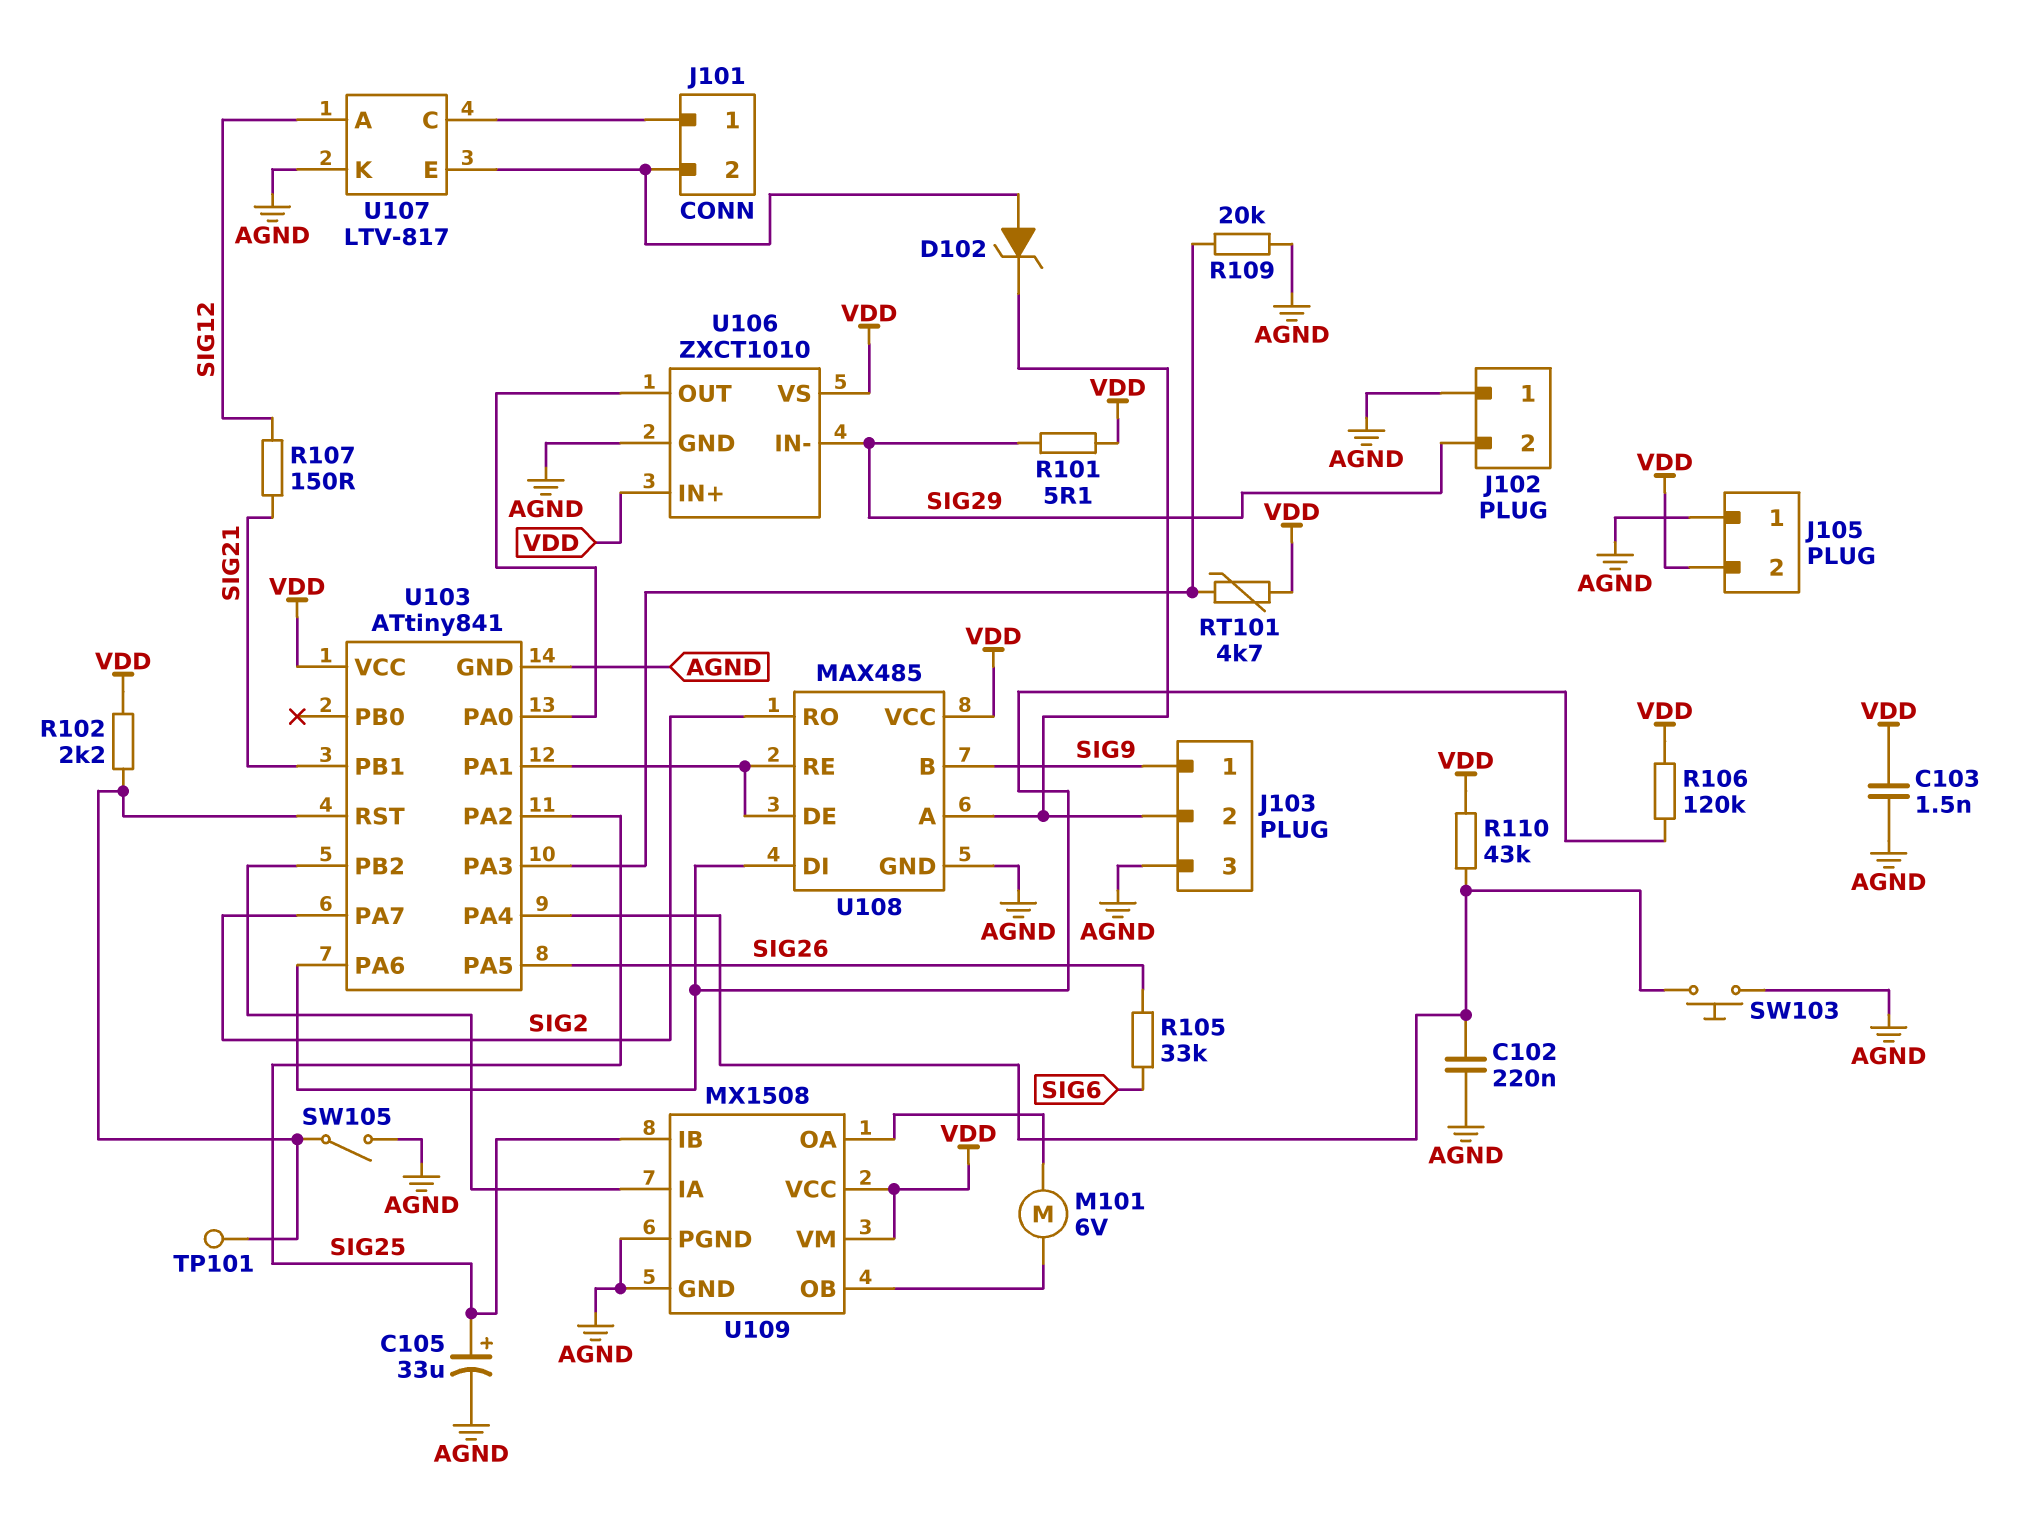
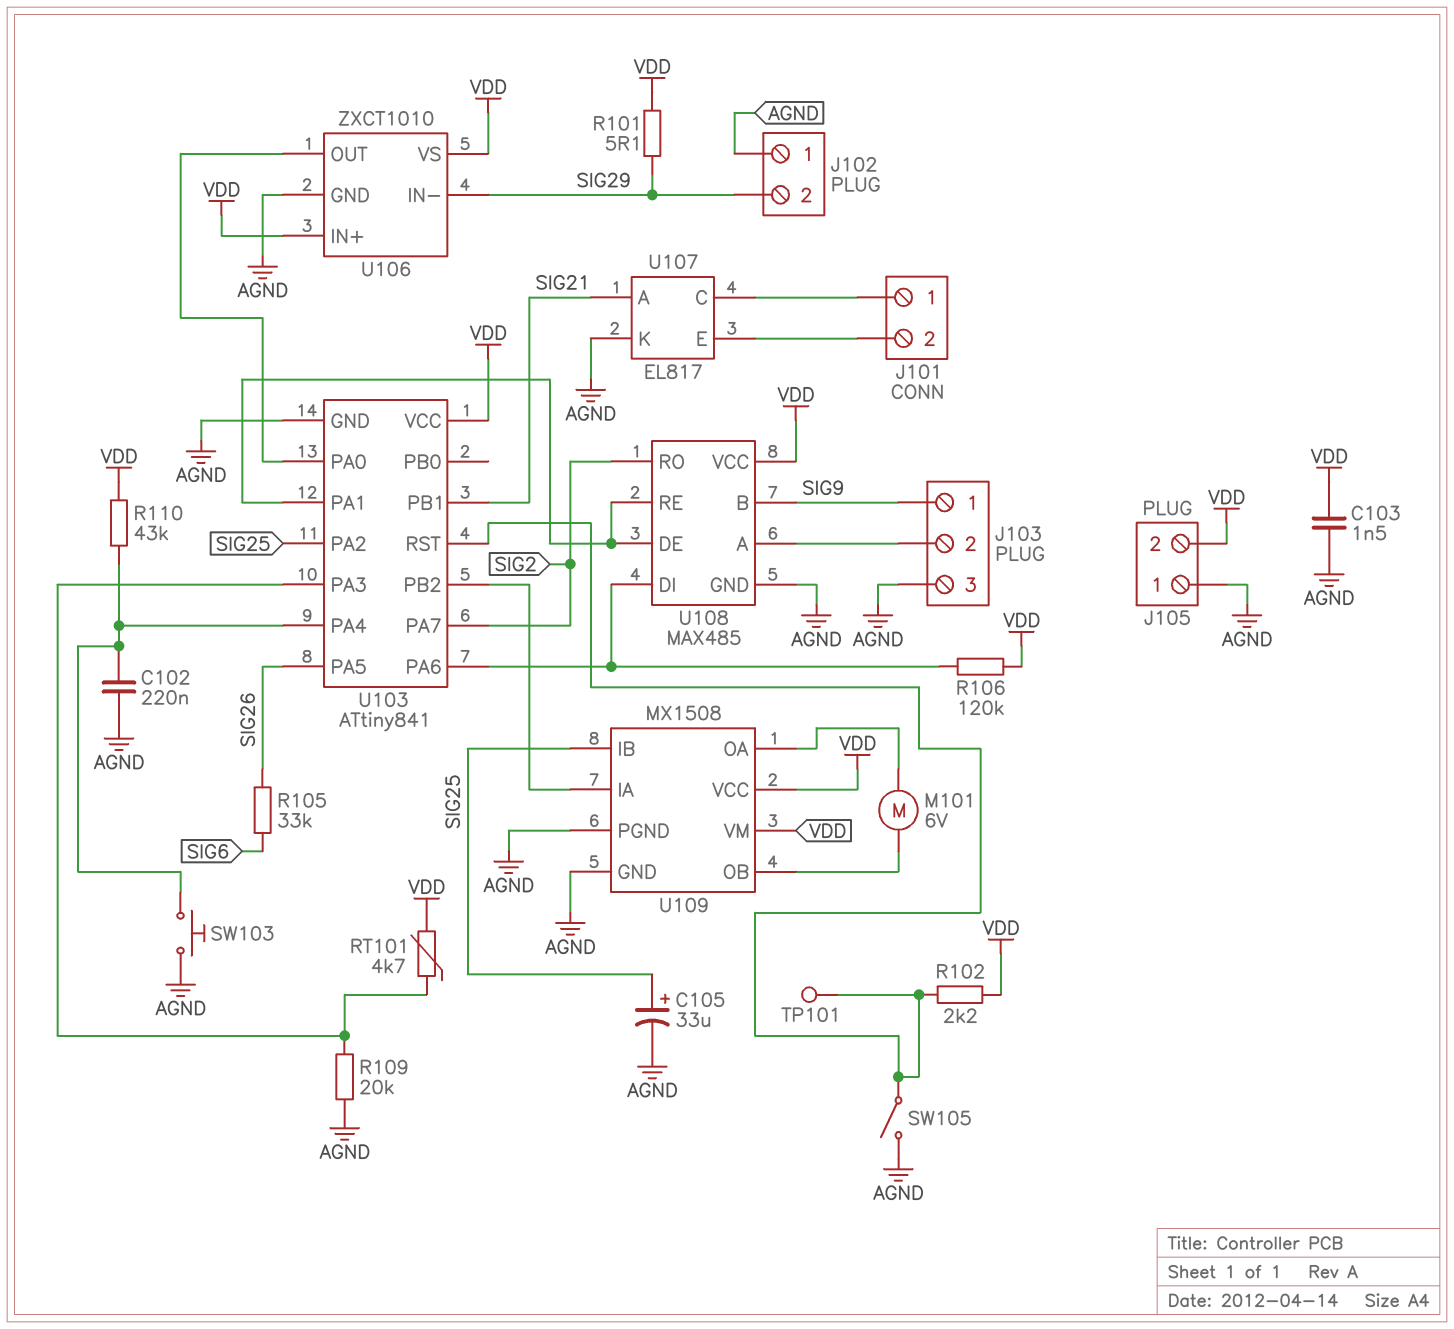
D102: zener (A J101/2, K J103/2) -> none
R107: 150 (SIG12, SIG21) -> none
U107: LTV-817 -> EL817
U107 pin A: SIG12 -> SIG21

